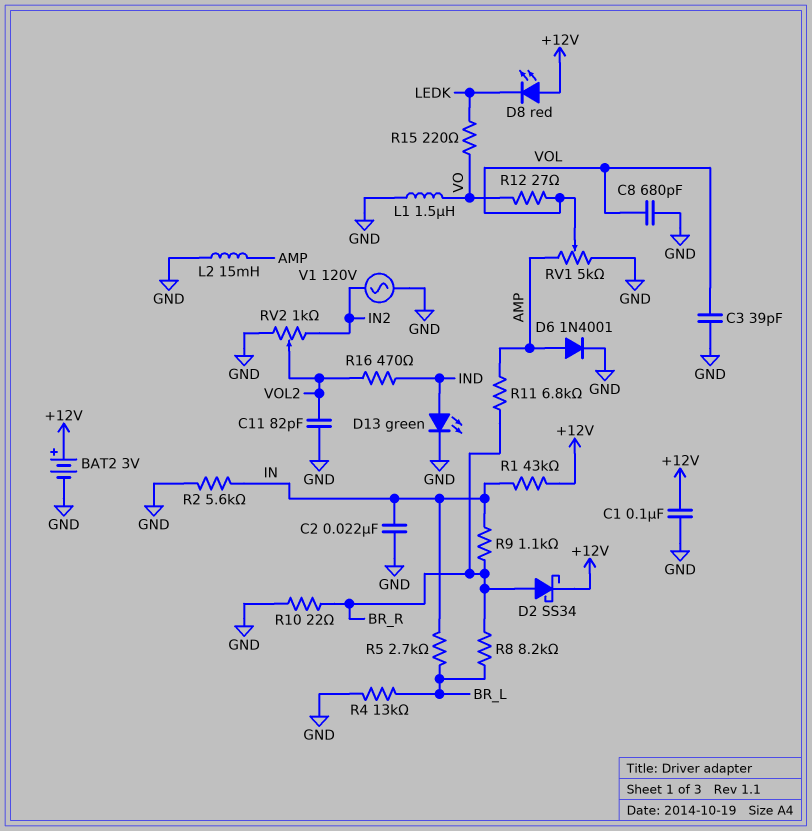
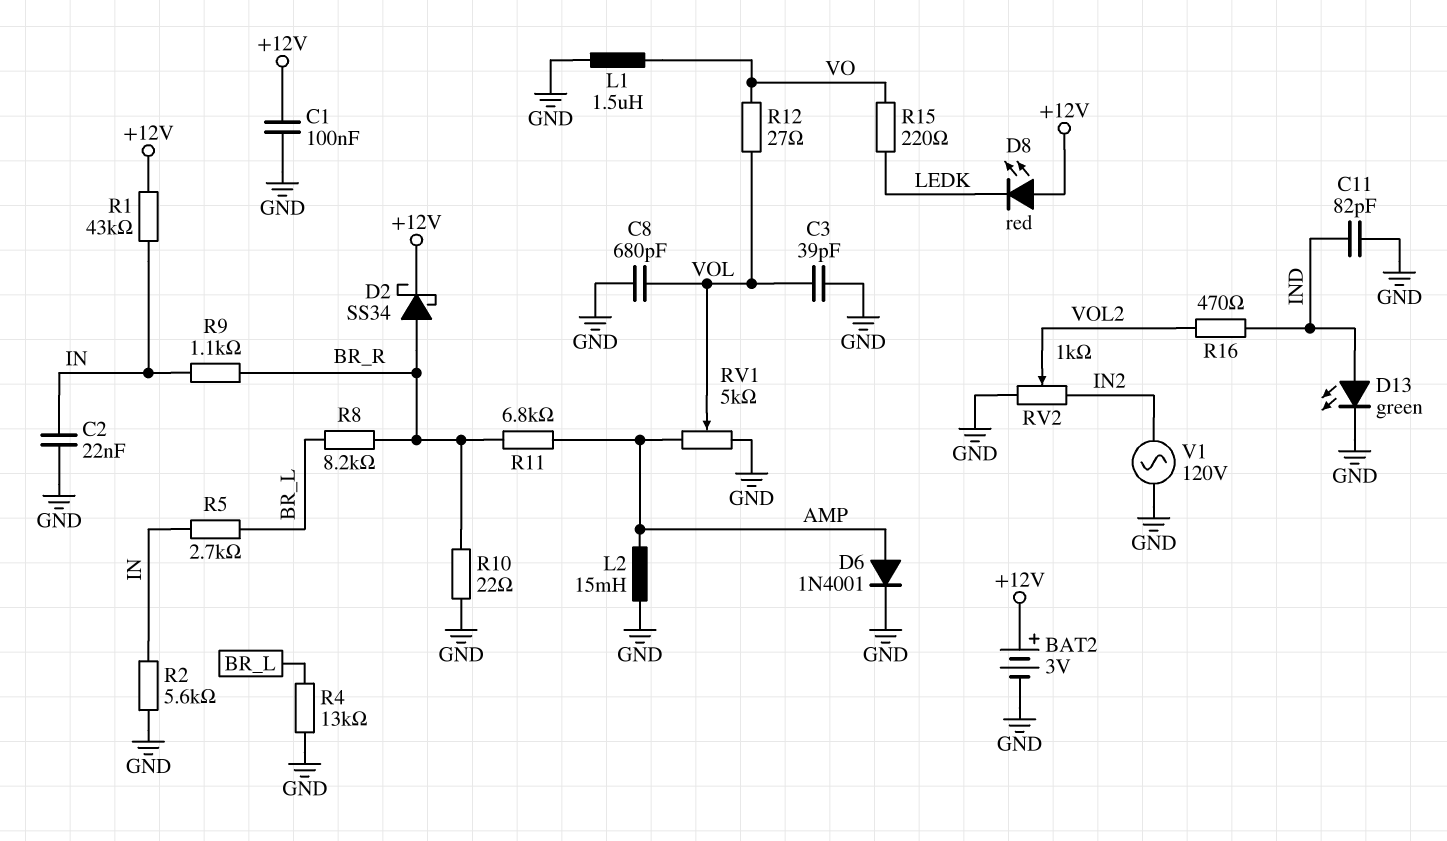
C11: 82pF (GND, VOL2) -> 82pF (GND, IND)

